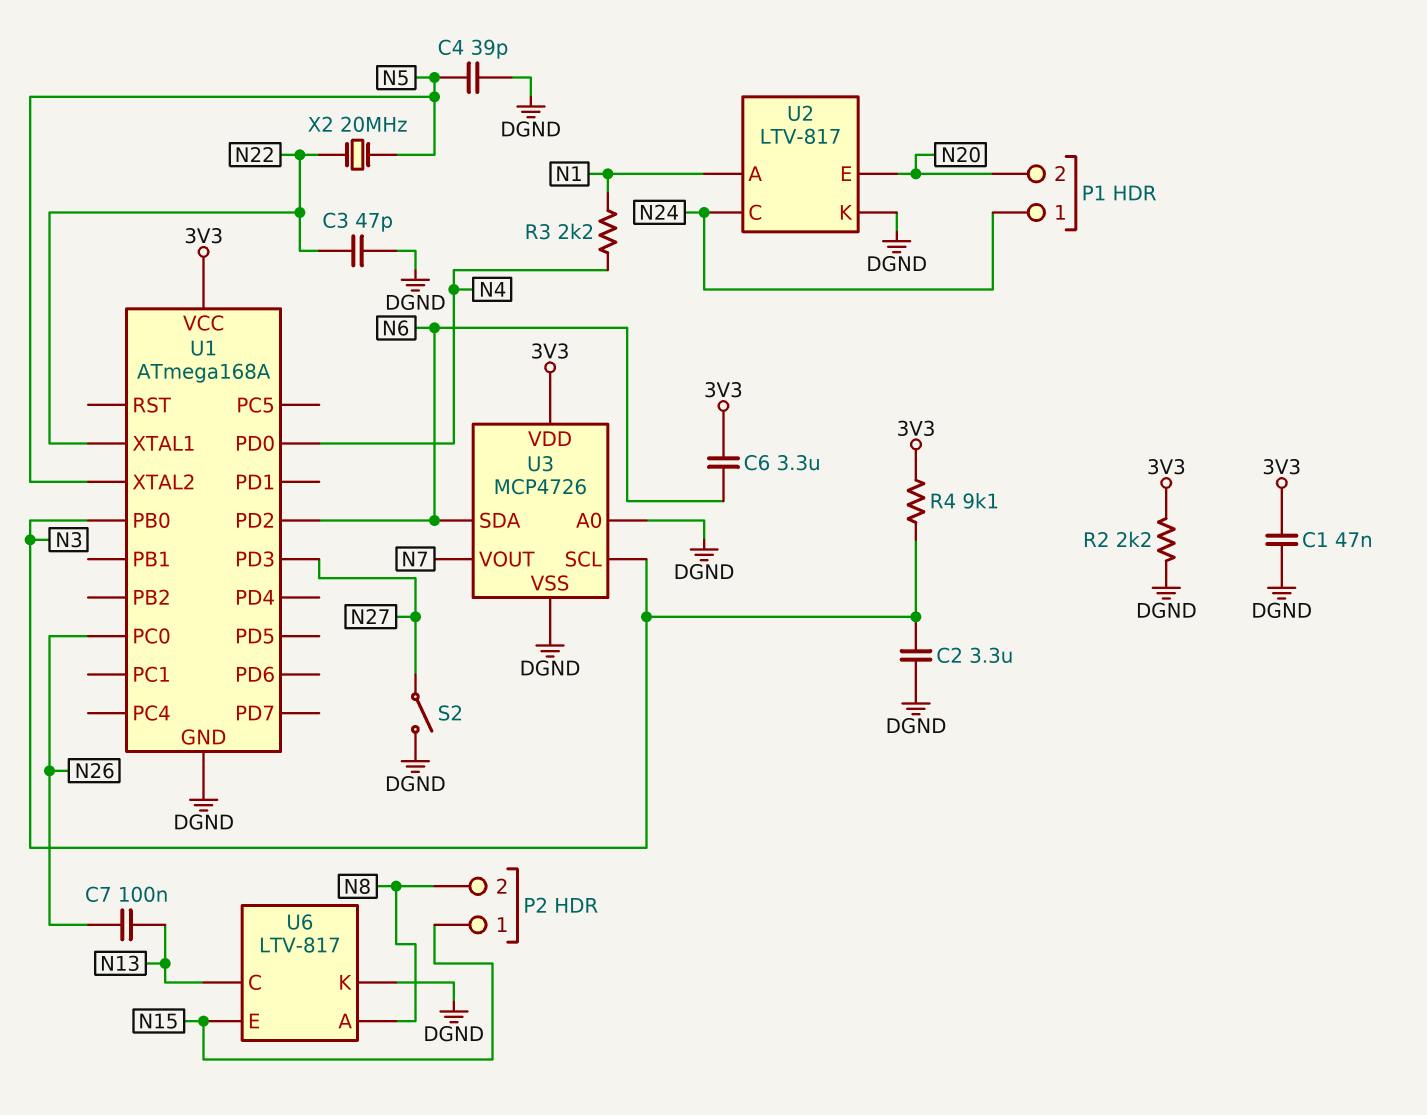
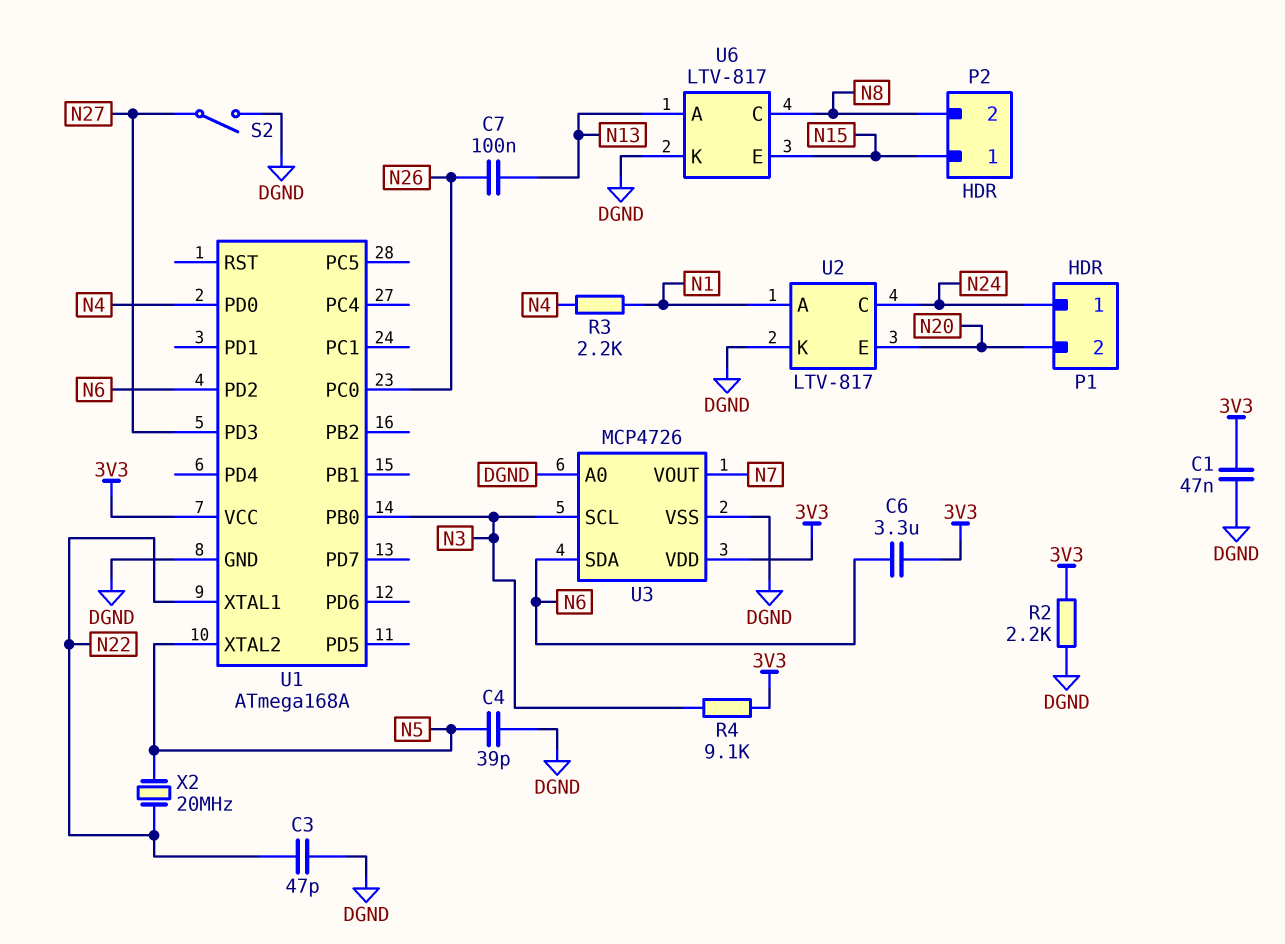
C2: 3.3uF (DGND, N3) -> none
U6 pin A: N8 -> N13
U6 pin C: N13 -> N8

